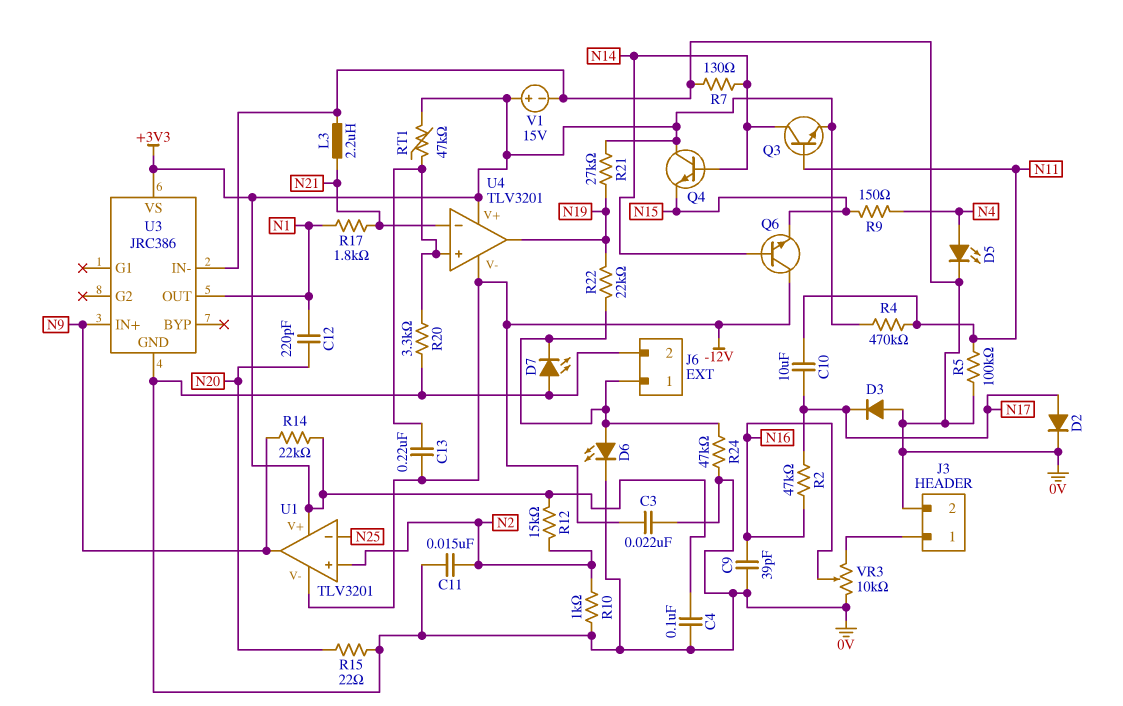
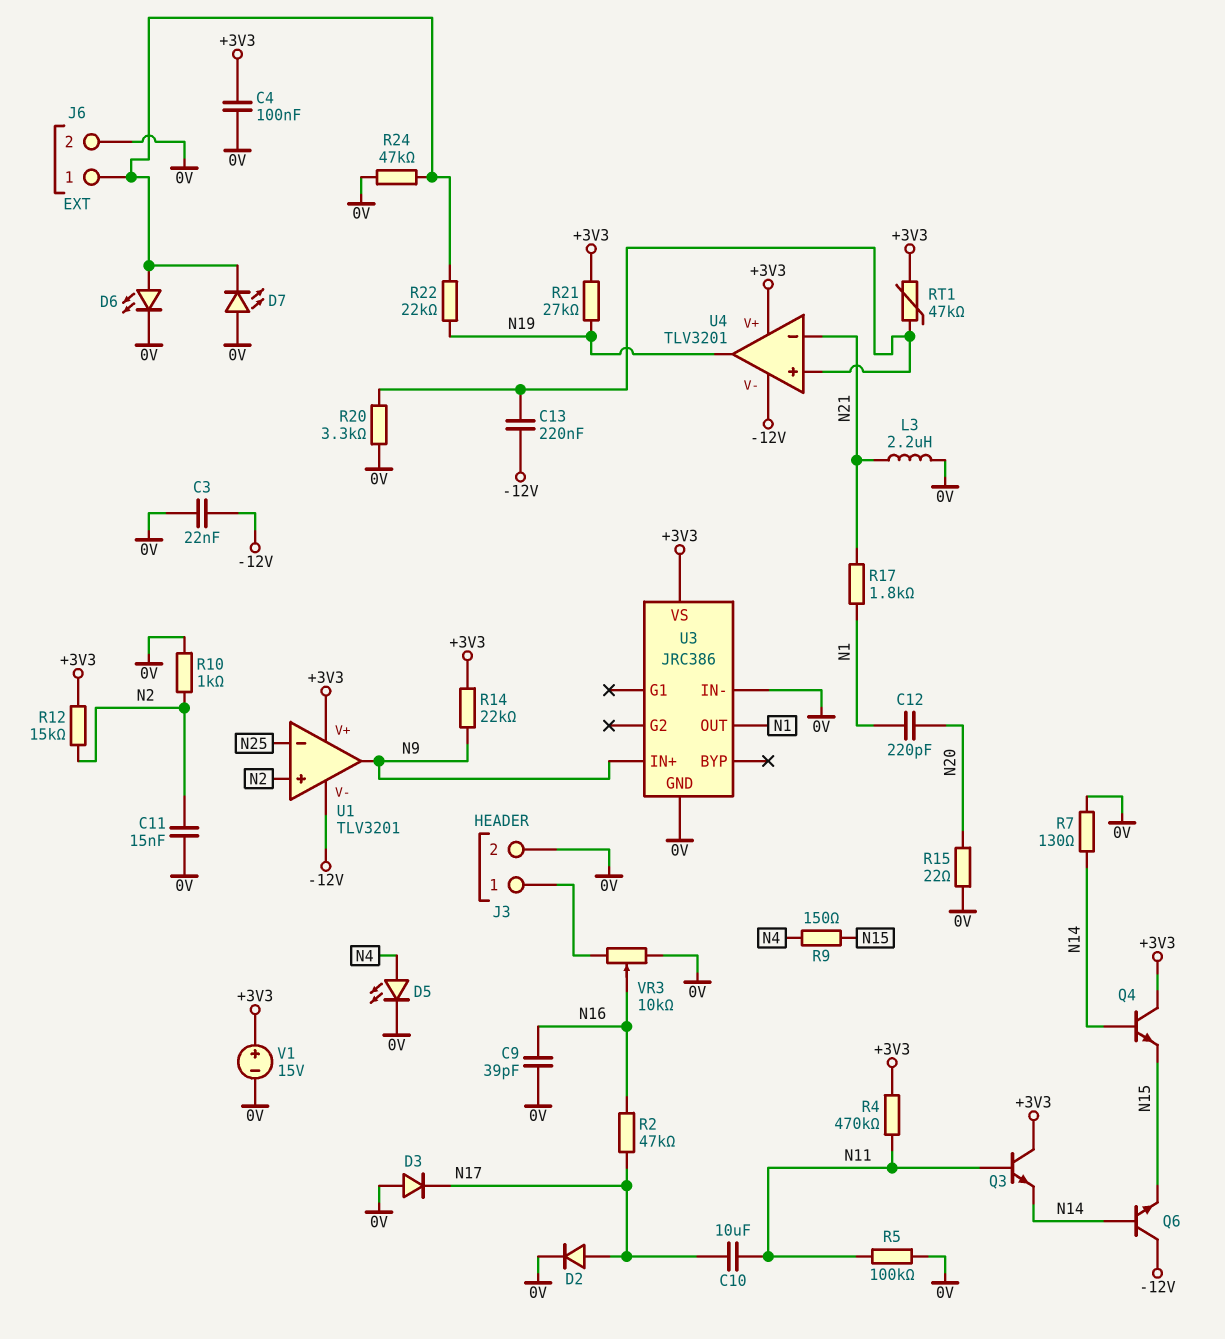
Q3: NPN (B N11, C N14, E +3V3) -> NPN (B N11, C +3V3, E N14)

